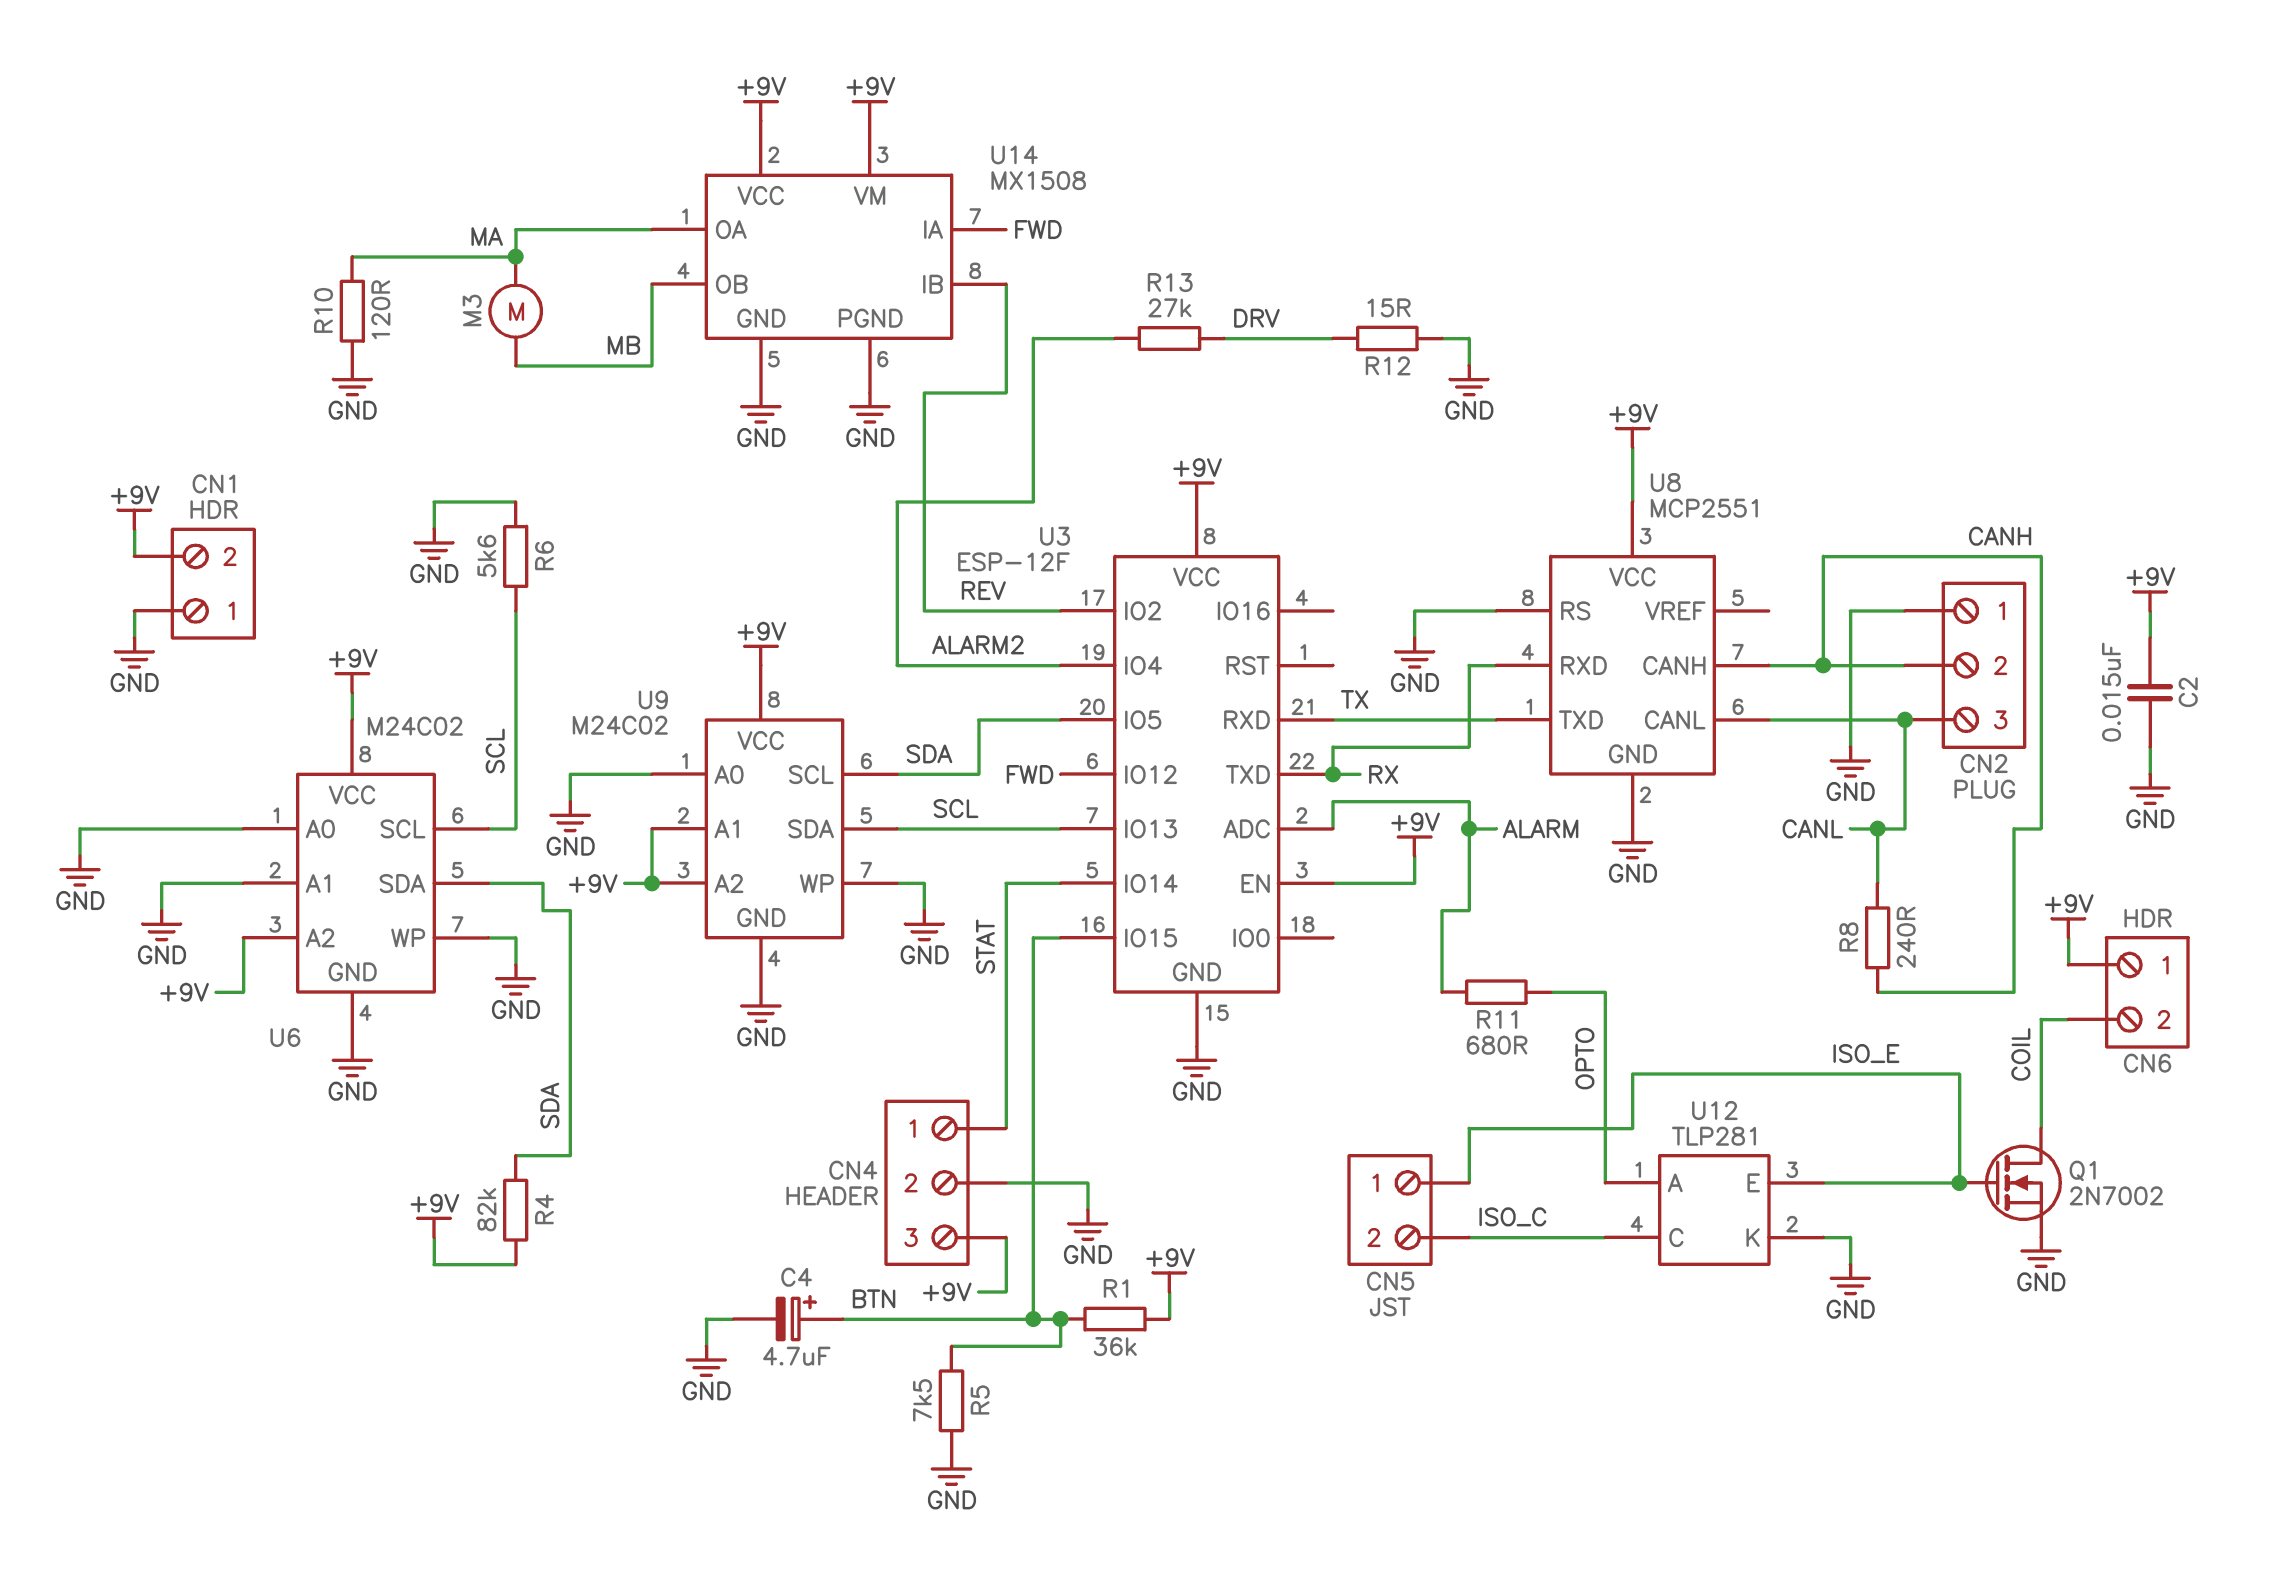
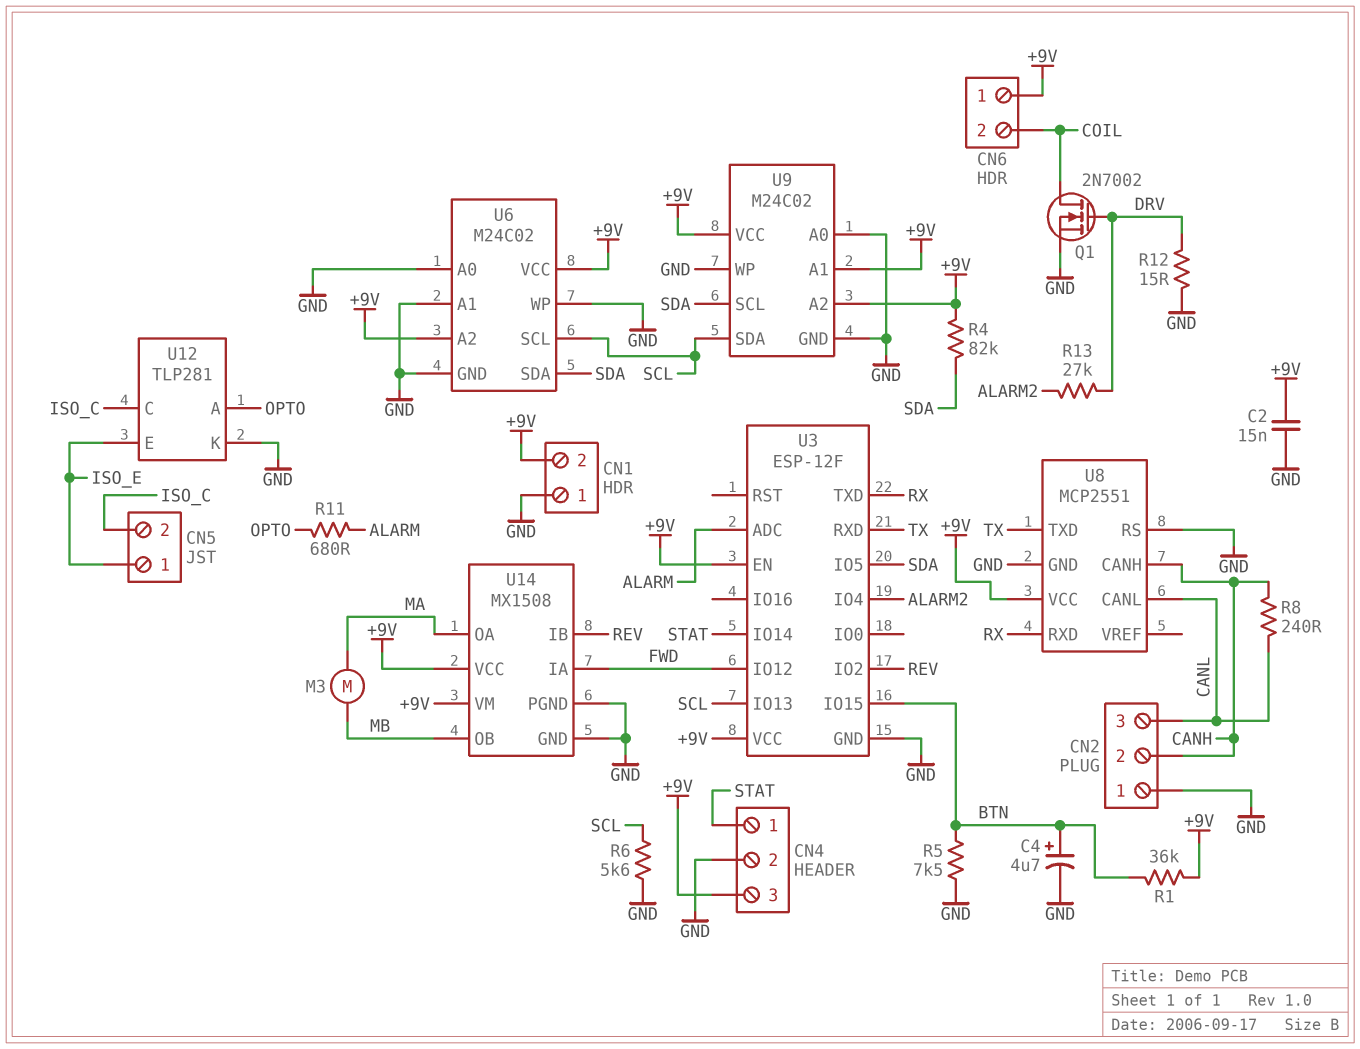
Q1: NMOS 2N7002 (G ISO_E, D COIL, S GND) -> NMOS 2N7002 (G DRV, D COIL, S GND)
R10: 120 (GND, MA) -> none

